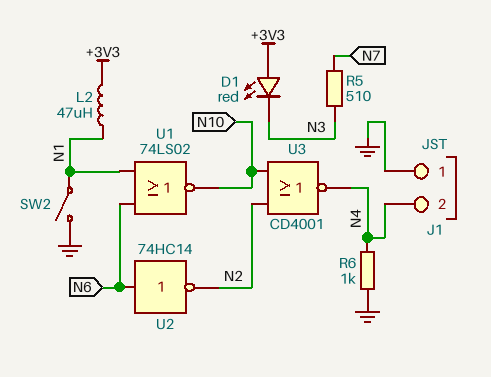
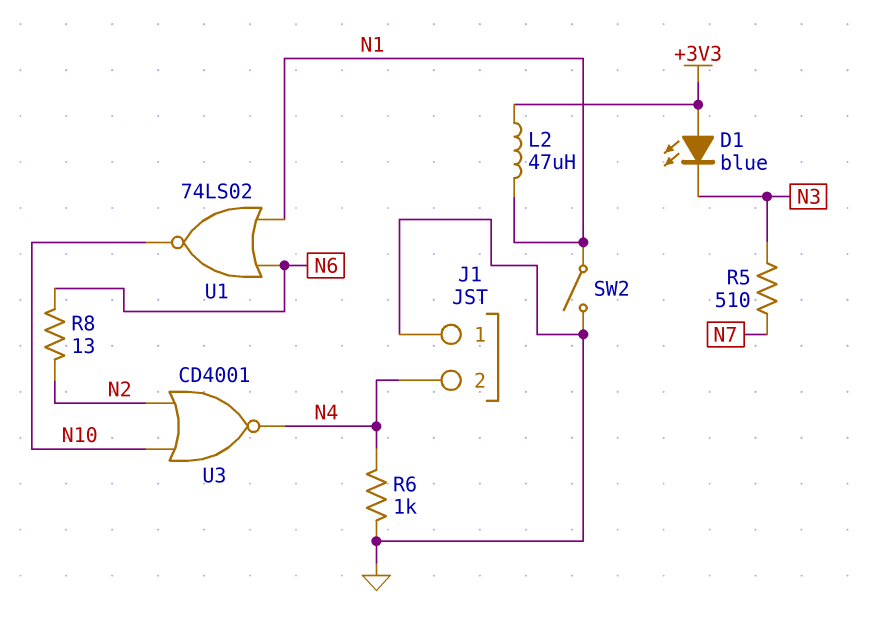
D1: LED red (A +3V3, K N3) -> LED blue (A +3V3, K N3)
R8: none -> 13 (N2, N6)
U2: NOT 74HC14 (in N6, out N2) -> none

